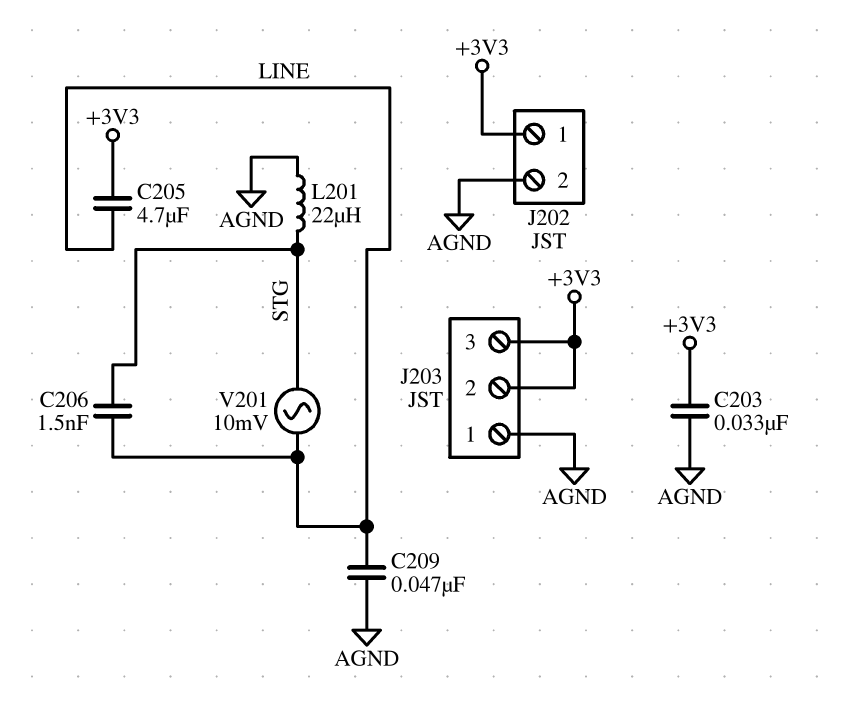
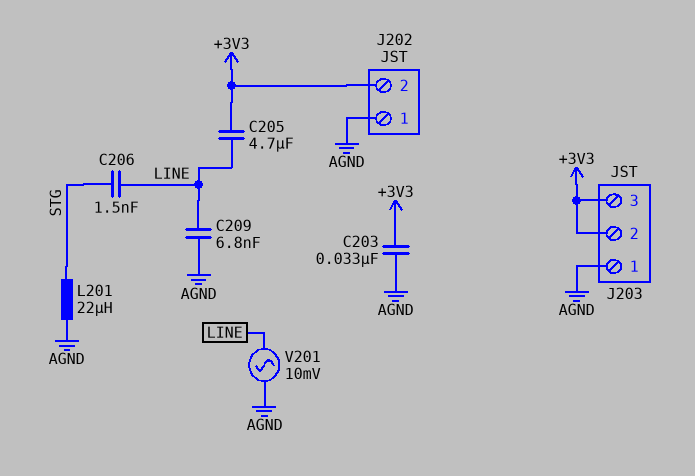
C209: 47nF (AGND, LINE) -> 6.8nF (AGND, LINE)
J202 pin 1: +3V3 -> AGND
J202 pin 2: AGND -> +3V3
V201: AC 10mV (LINE, STG) -> AC 10mV (AGND, LINE)

